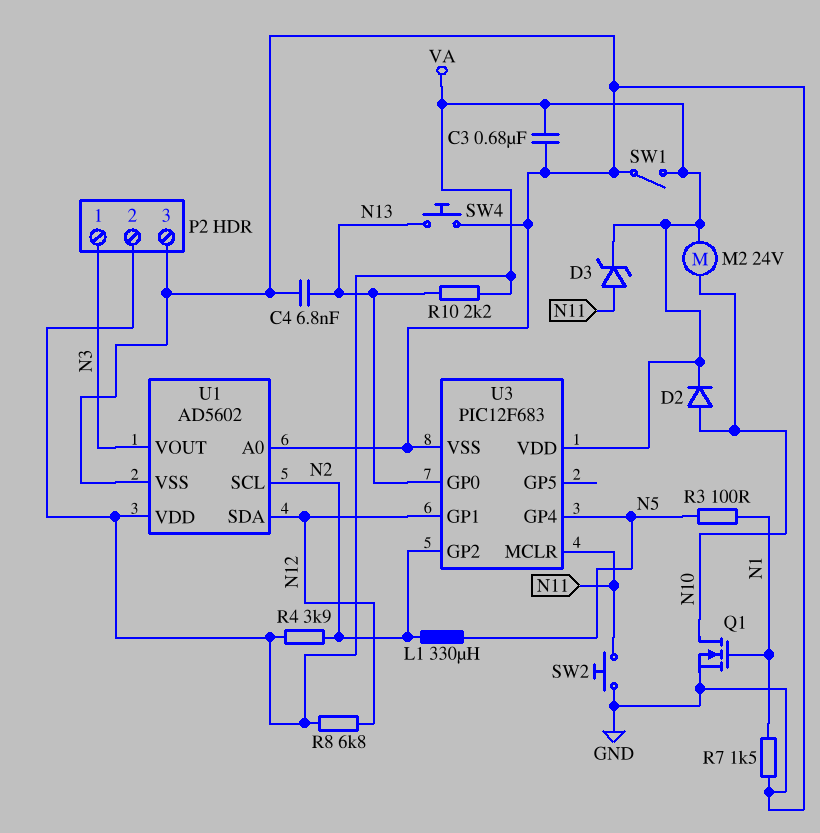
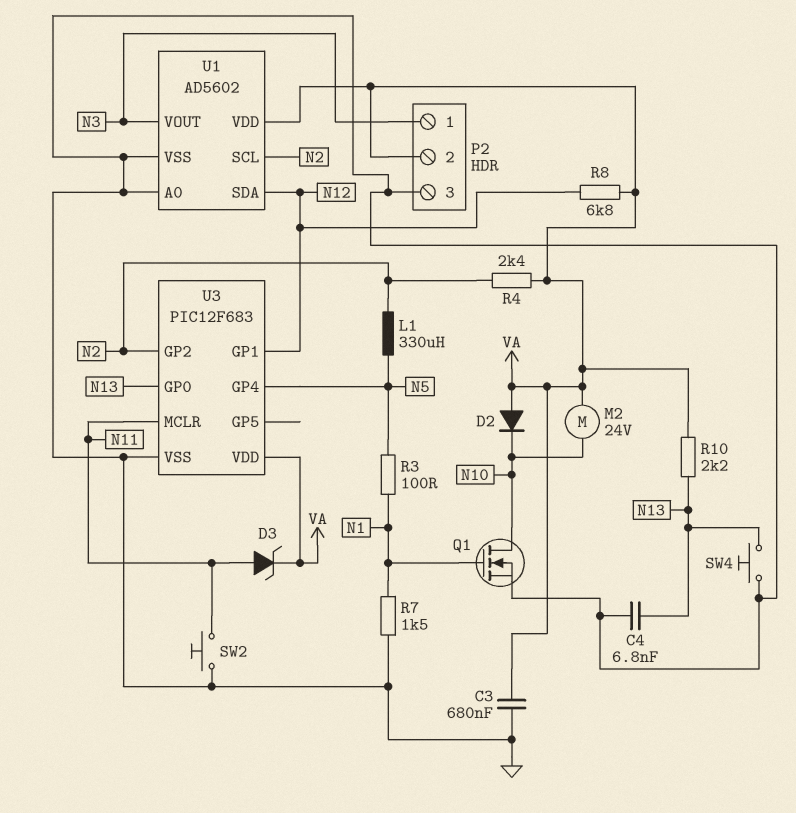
D2: diode (A N10, K VA) -> diode (A VA, K N10)
R4: 3.9k (N2, VA) -> 2.4k (N2, VA)
SW1: switch (GND, VA) -> none

